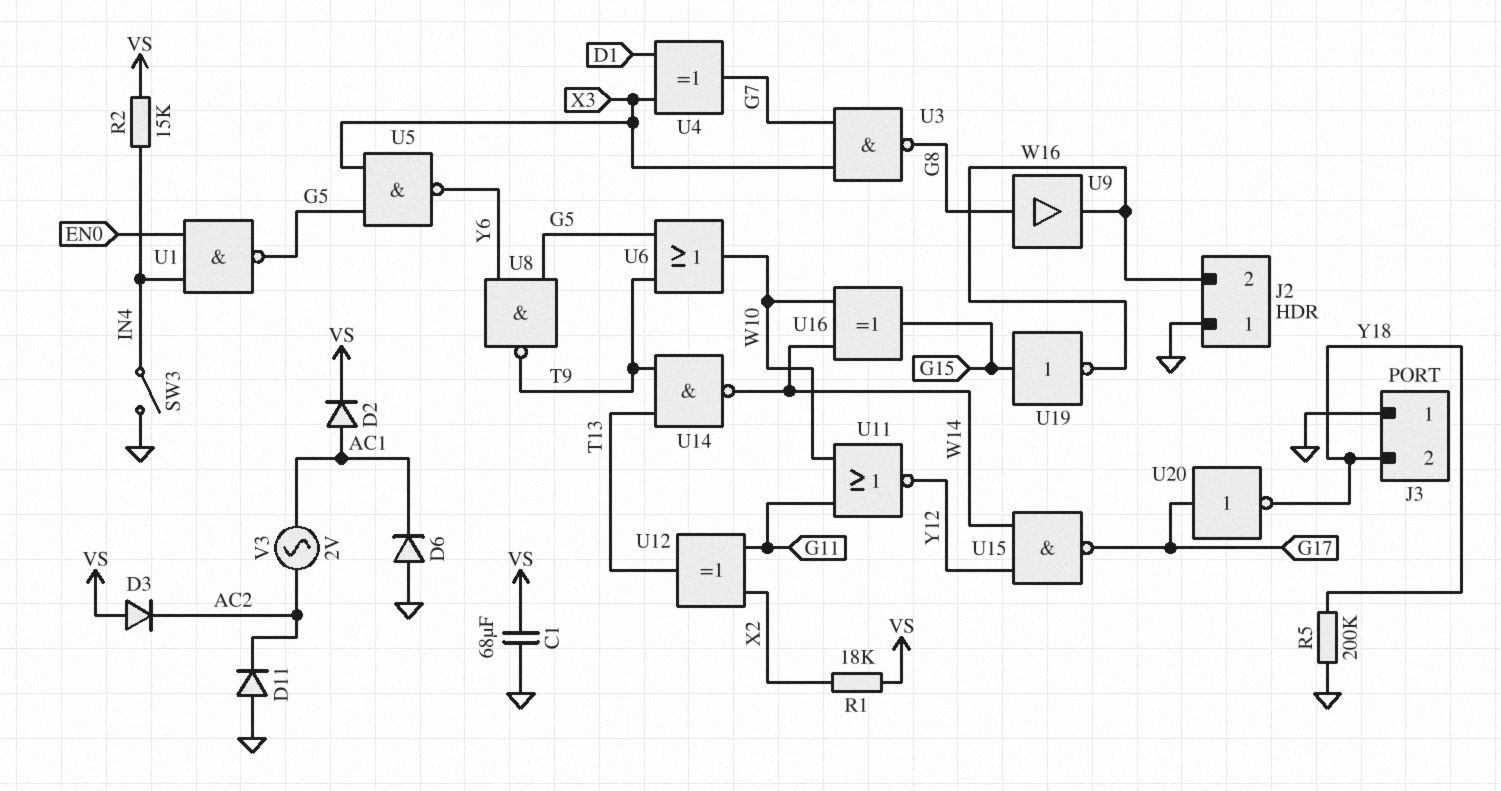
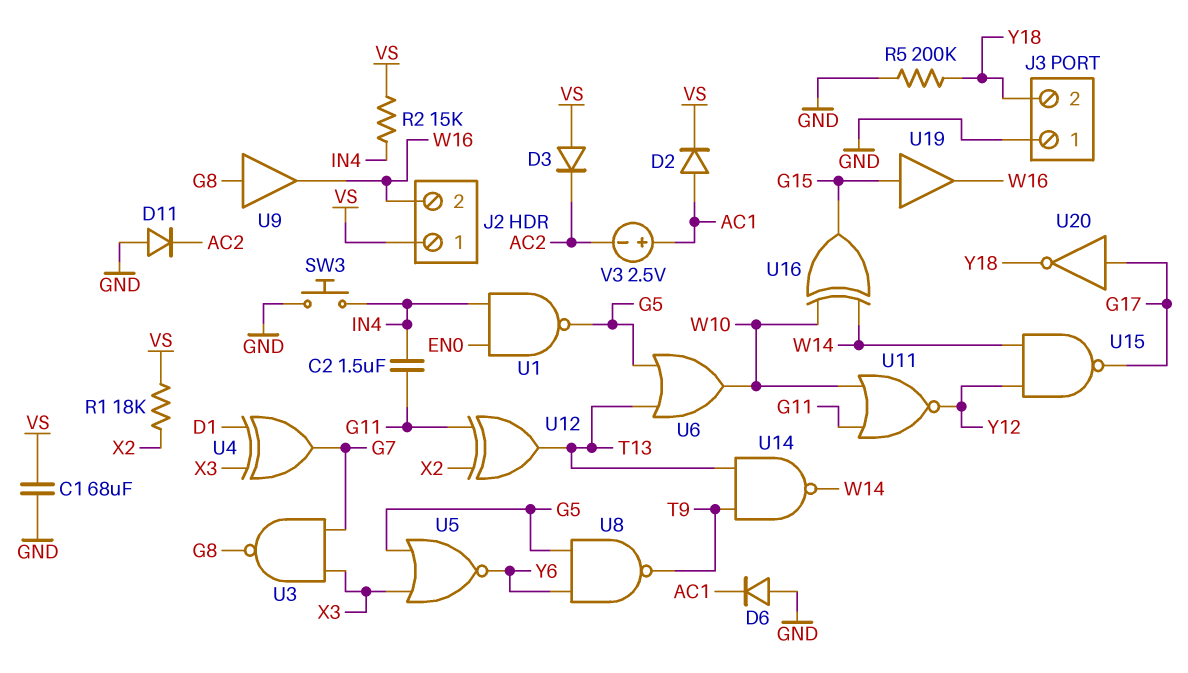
C2: none -> 1.5uF (G11, IN4)
J2 pin 1: GND -> VS
SW3: switch (GND, IN4) -> button (GND, IN4)
U5: NAND (in G5, in X3, out Y6) -> NOR (in G5, in X3, out Y6)
U6: OR (in G5, in T9, out W10) -> OR (in G5, in T13, out W10)
U19: NOT (in G15, out W16) -> buffer (in G15, out W16)
V3: AC 2V (AC1, AC2) -> 2.5V (plus AC1, minus AC2)

